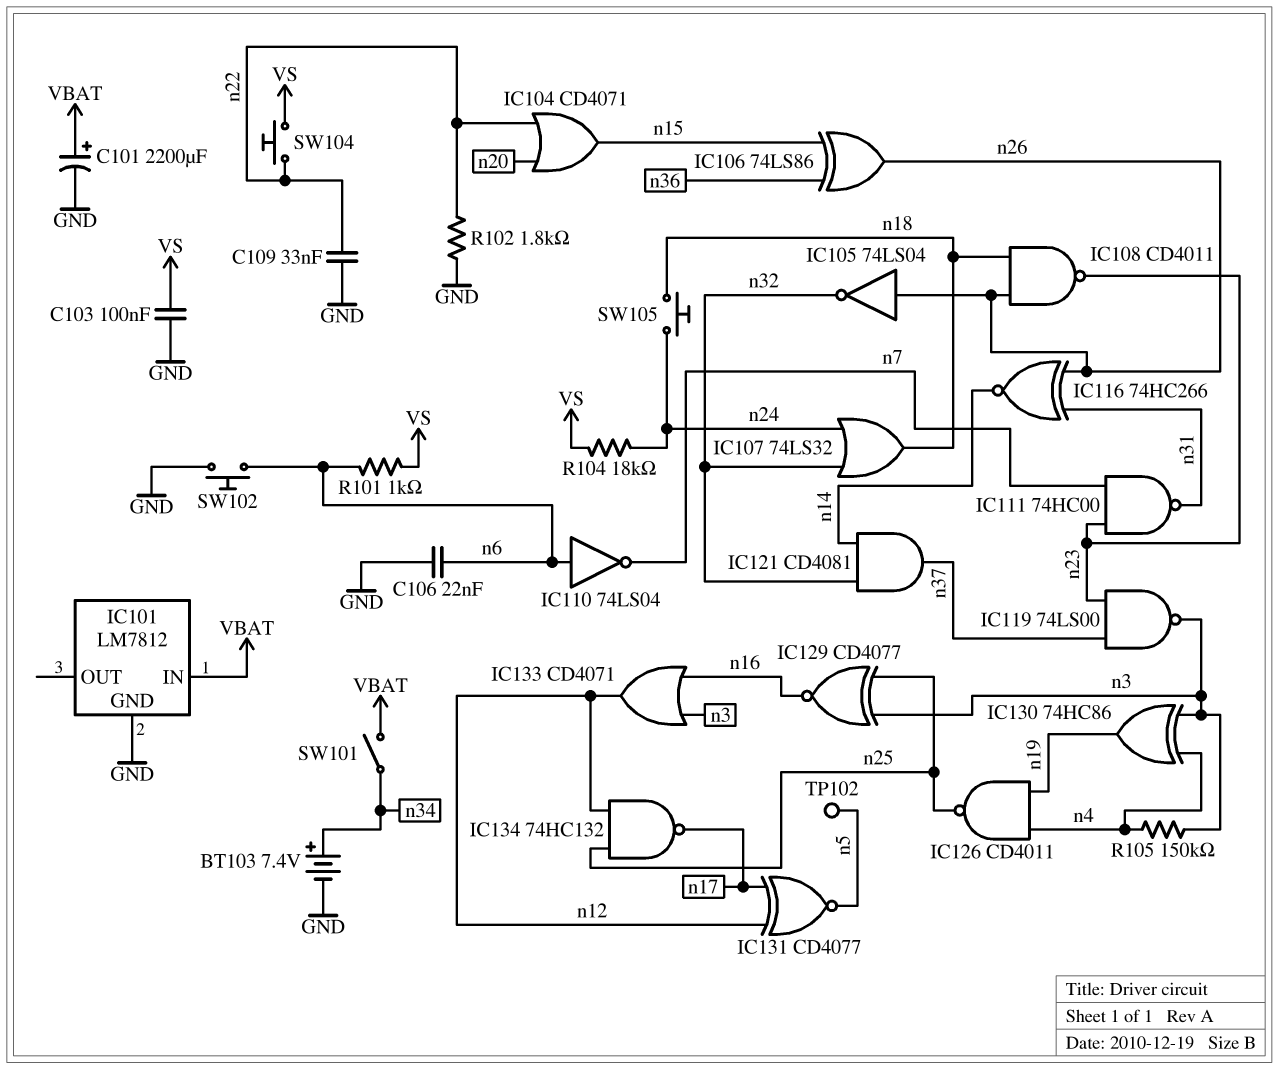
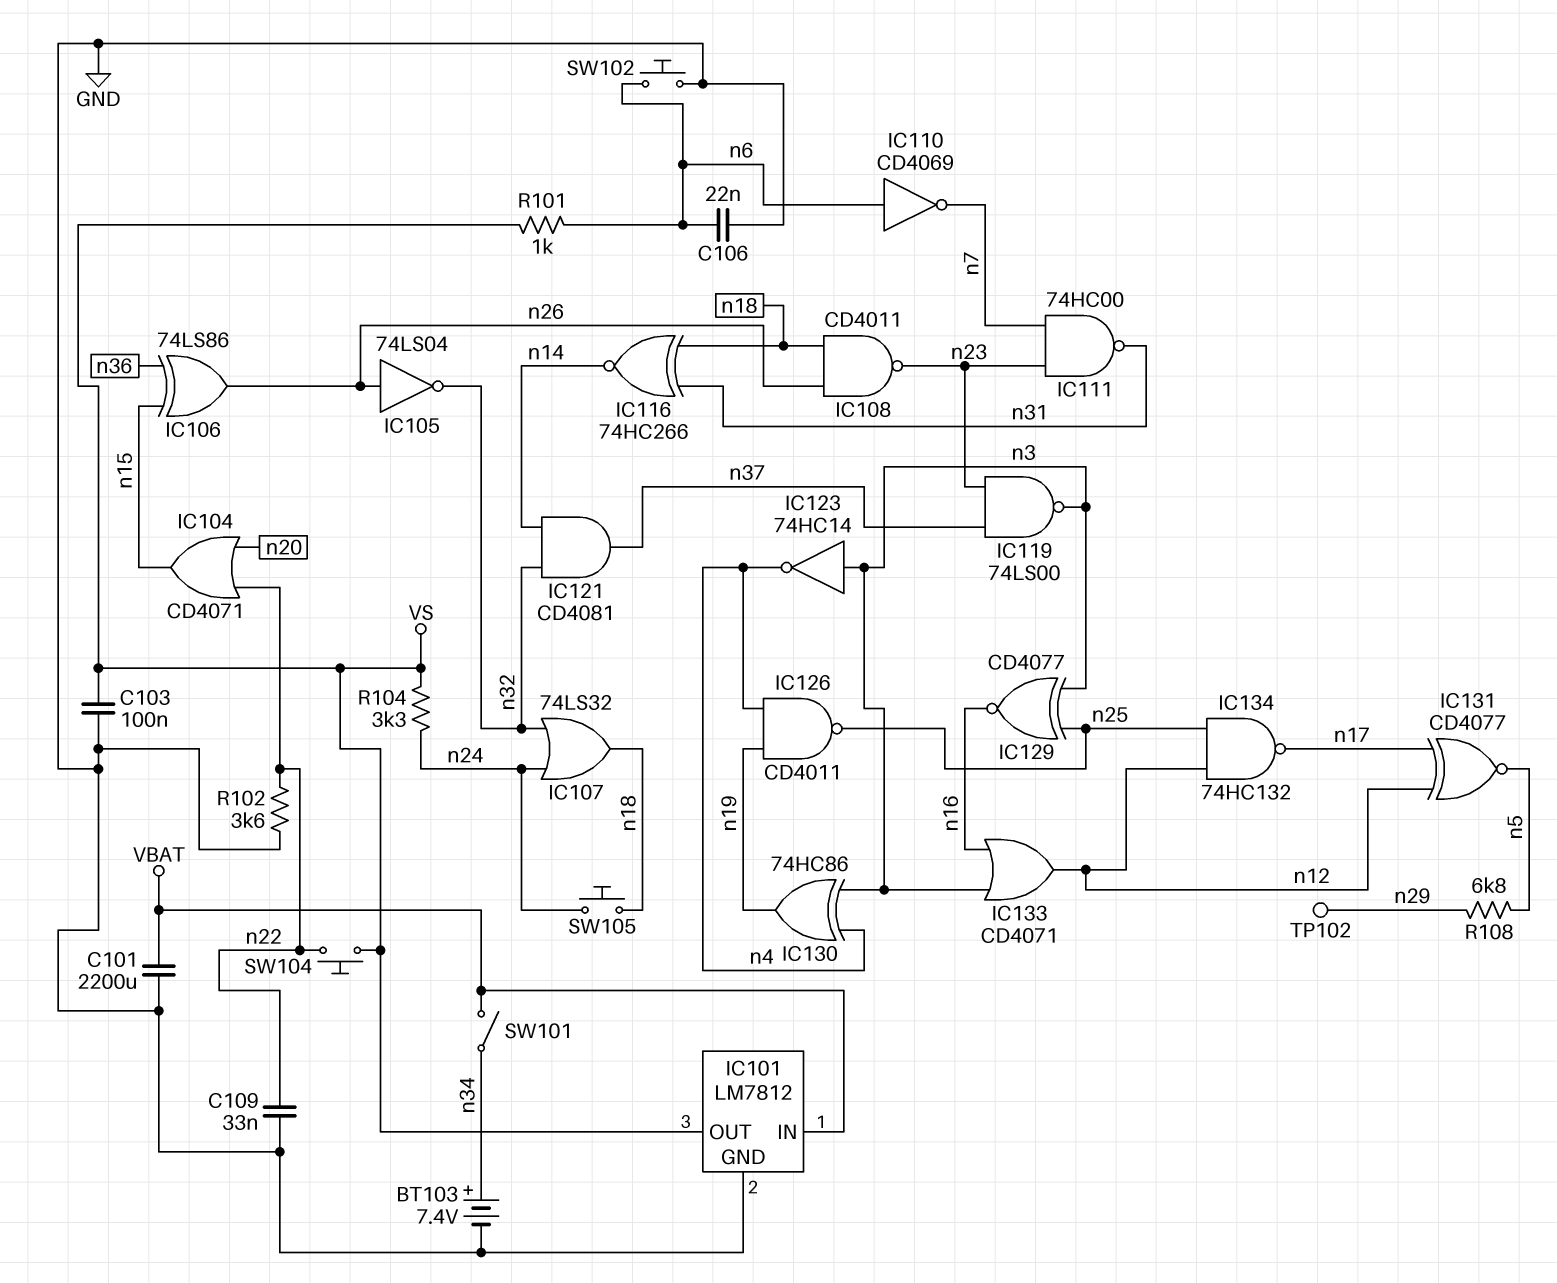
C101: 2200uF (plus VBAT, minus GND) -> 2200uF (GND, VBAT)
IC101 pin OUT: none -> VS
IC110: NOT 74LS04 (in n6, out n7) -> NOT CD4069 (in n6, out n7)
IC116: XNOR 74HC266 (in n26, in n31, out n14) -> XNOR 74HC266 (in n18, in n31, out n14)
IC123: none -> NOT 74HC14 (in n3, out n4)
R102: 1.8k (GND, n22) -> 3.6k (GND, n22)
R104: 18k (VS, n24) -> 3.3k (VS, n24)
R105: 150k (n3, n4) -> none
R108: none -> 6.8k (n5, n29)
TP102: test point (n5) -> test point (n29)

